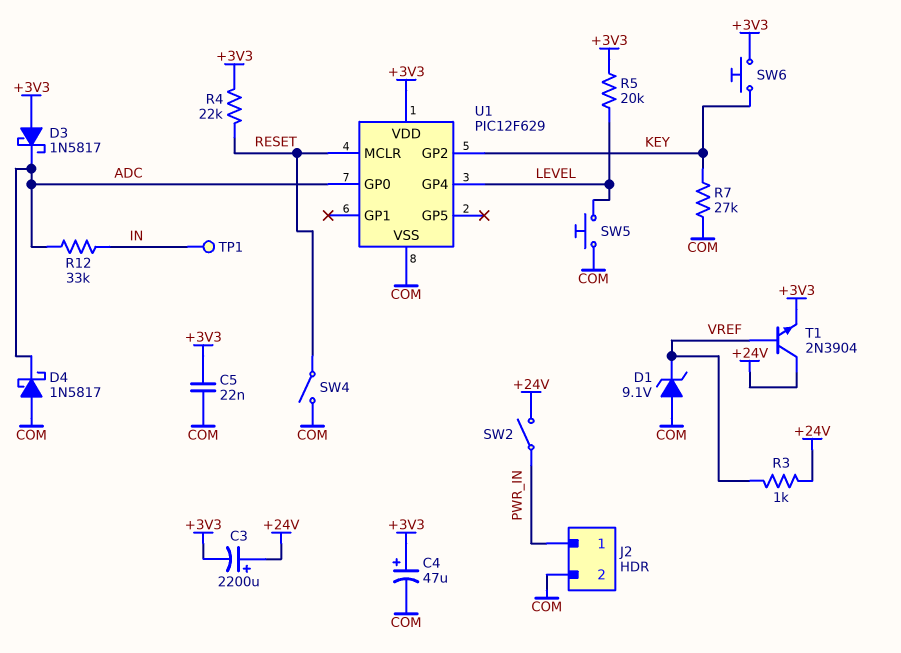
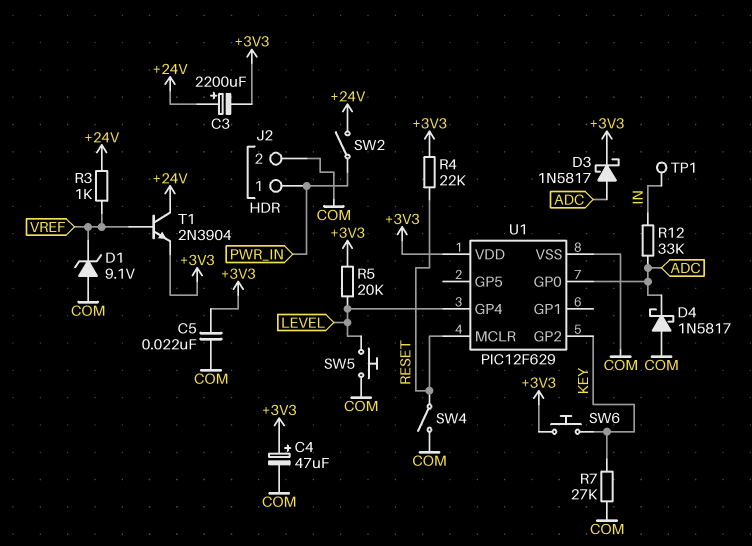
D3: schottky 1N5817 (A +3V3, K ADC) -> schottky 1N5817 (A ADC, K +3V3)

